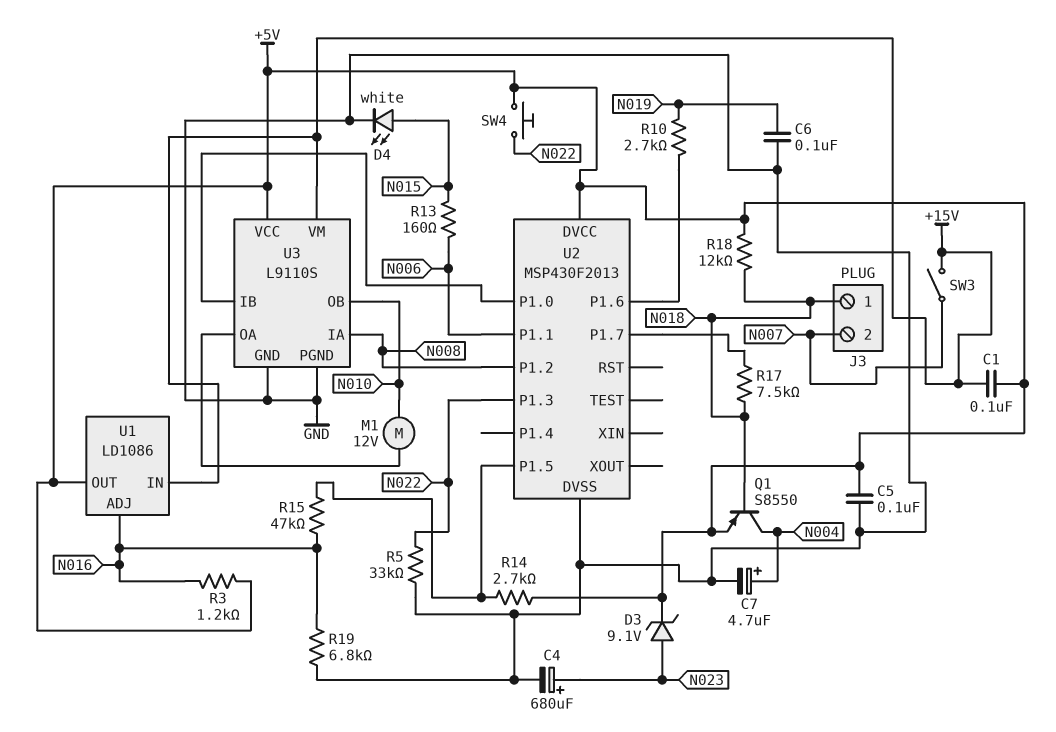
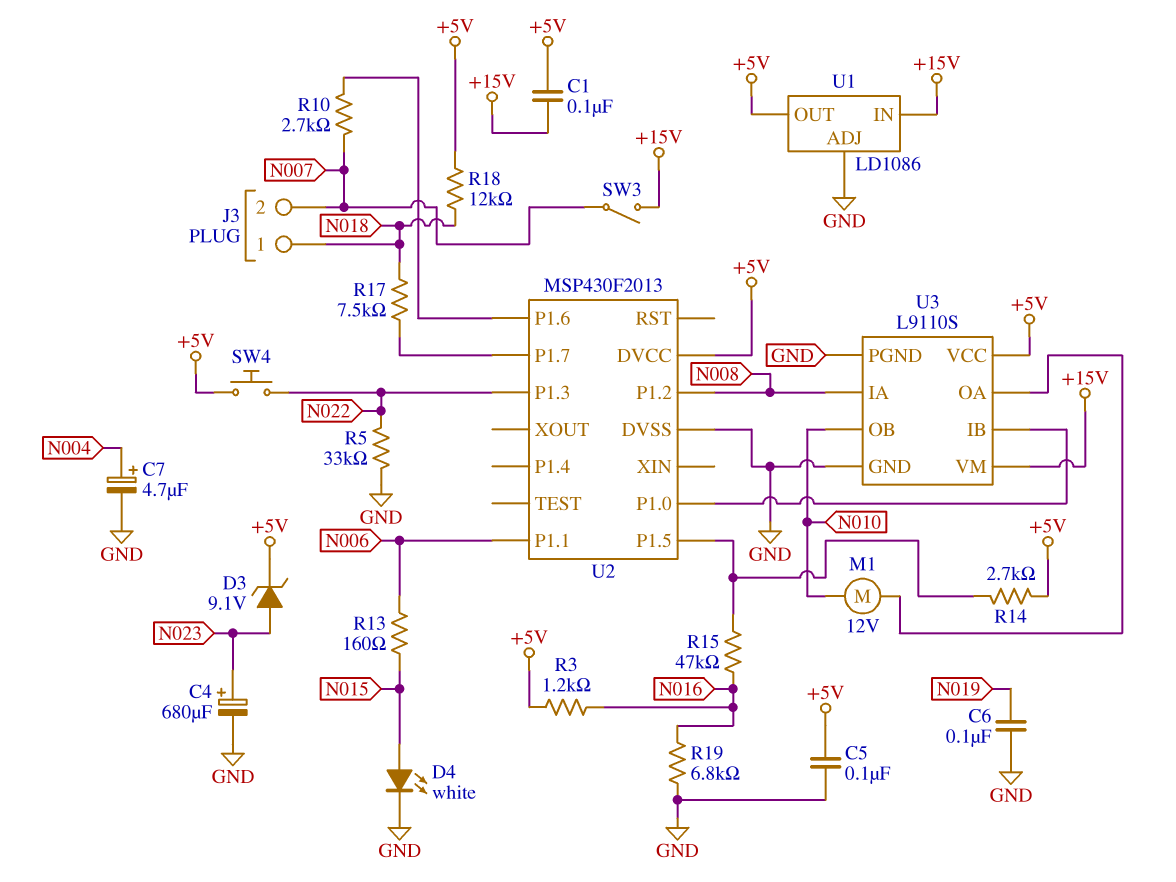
Q1: PNP S8550 (B N018, C N004, E +5V) -> none
R10: 2.7k (N019, U2/P1.6) -> 2.7k (N007, U2/P1.6)
U1 pin ADJ: N016 -> GND

